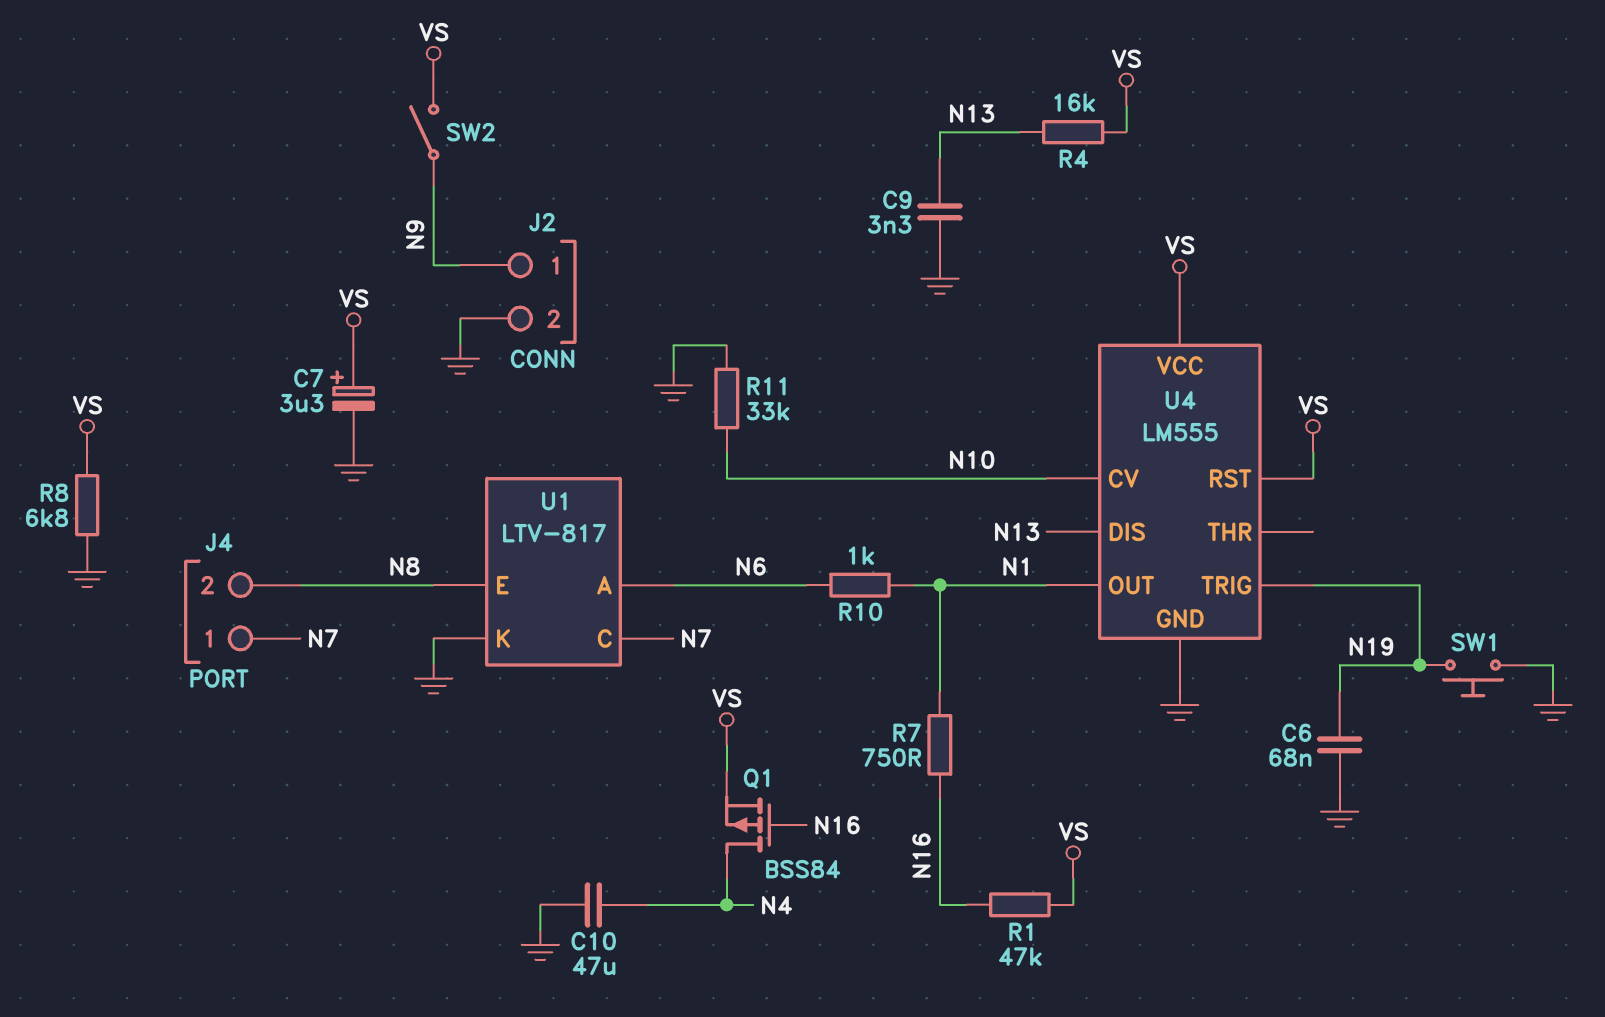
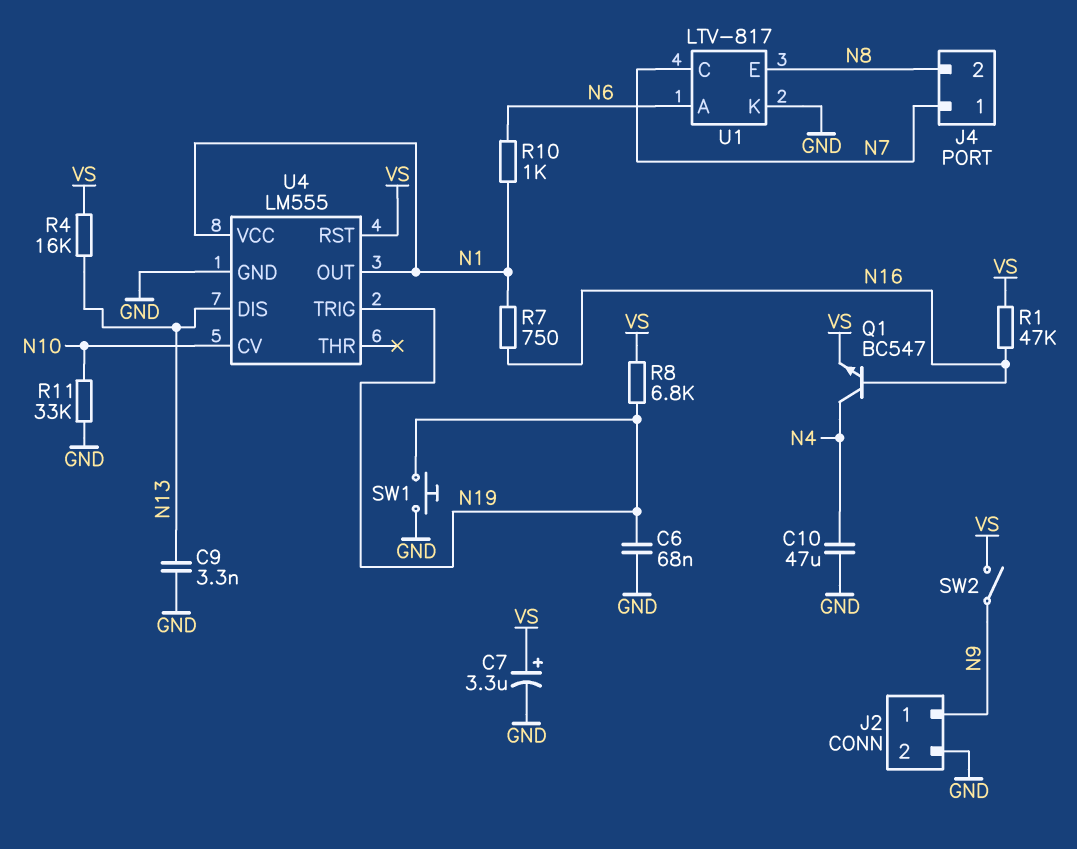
Q1: PMOS BSS84 (G N16, D N4, S VS) -> NPN BC547 (B N16, C N4, E VS)
R8: 6.8k (GND, VS) -> 6.8k (N19, VS)
U4 pin VCC: VS -> N1

